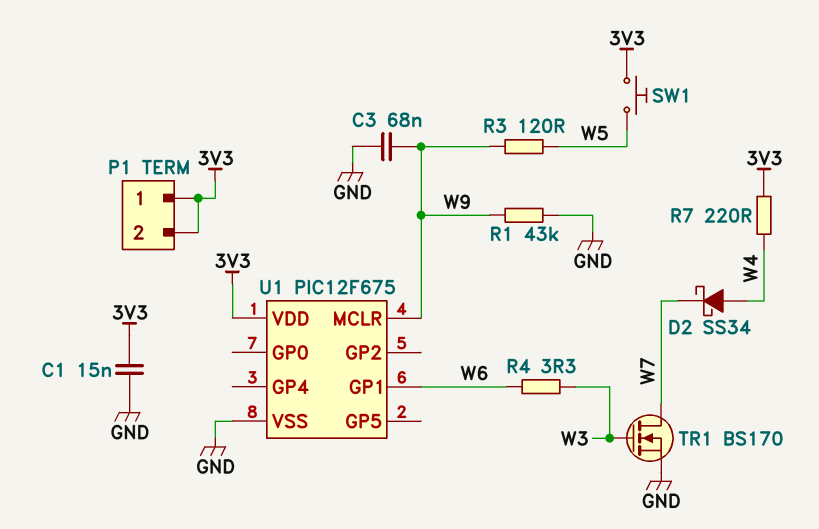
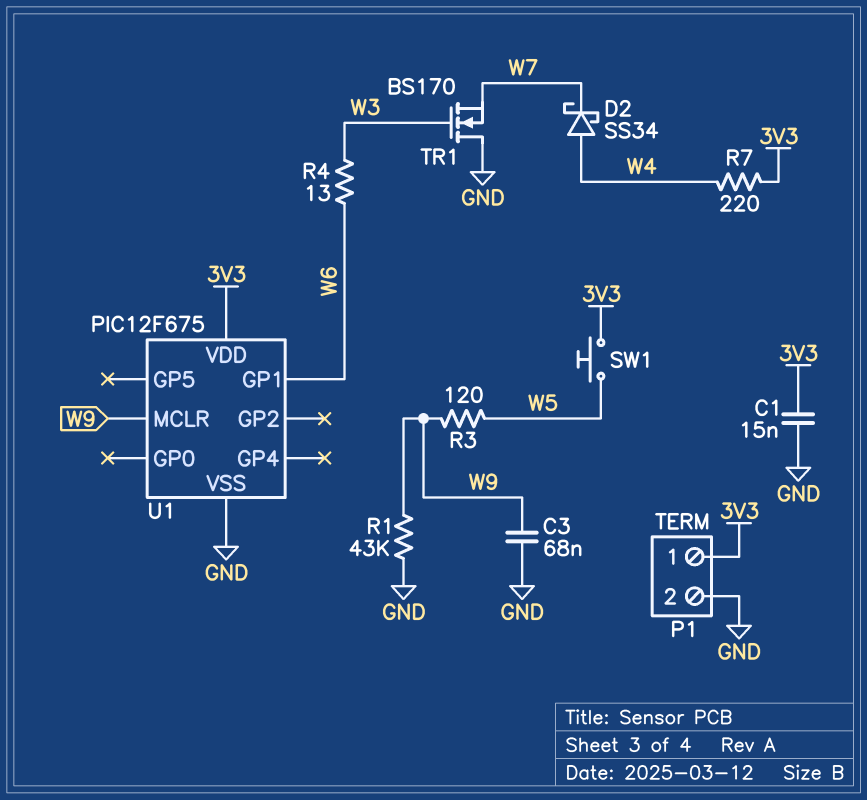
P1 pin 2: 3V3 -> GND
R4: 3.3 (W3, W6) -> 13 (W3, W6)
TR1: NMOS BS170 (G W3, D W7, S GND) -> NMOS BS170 (G W3, D GND, S W7)

